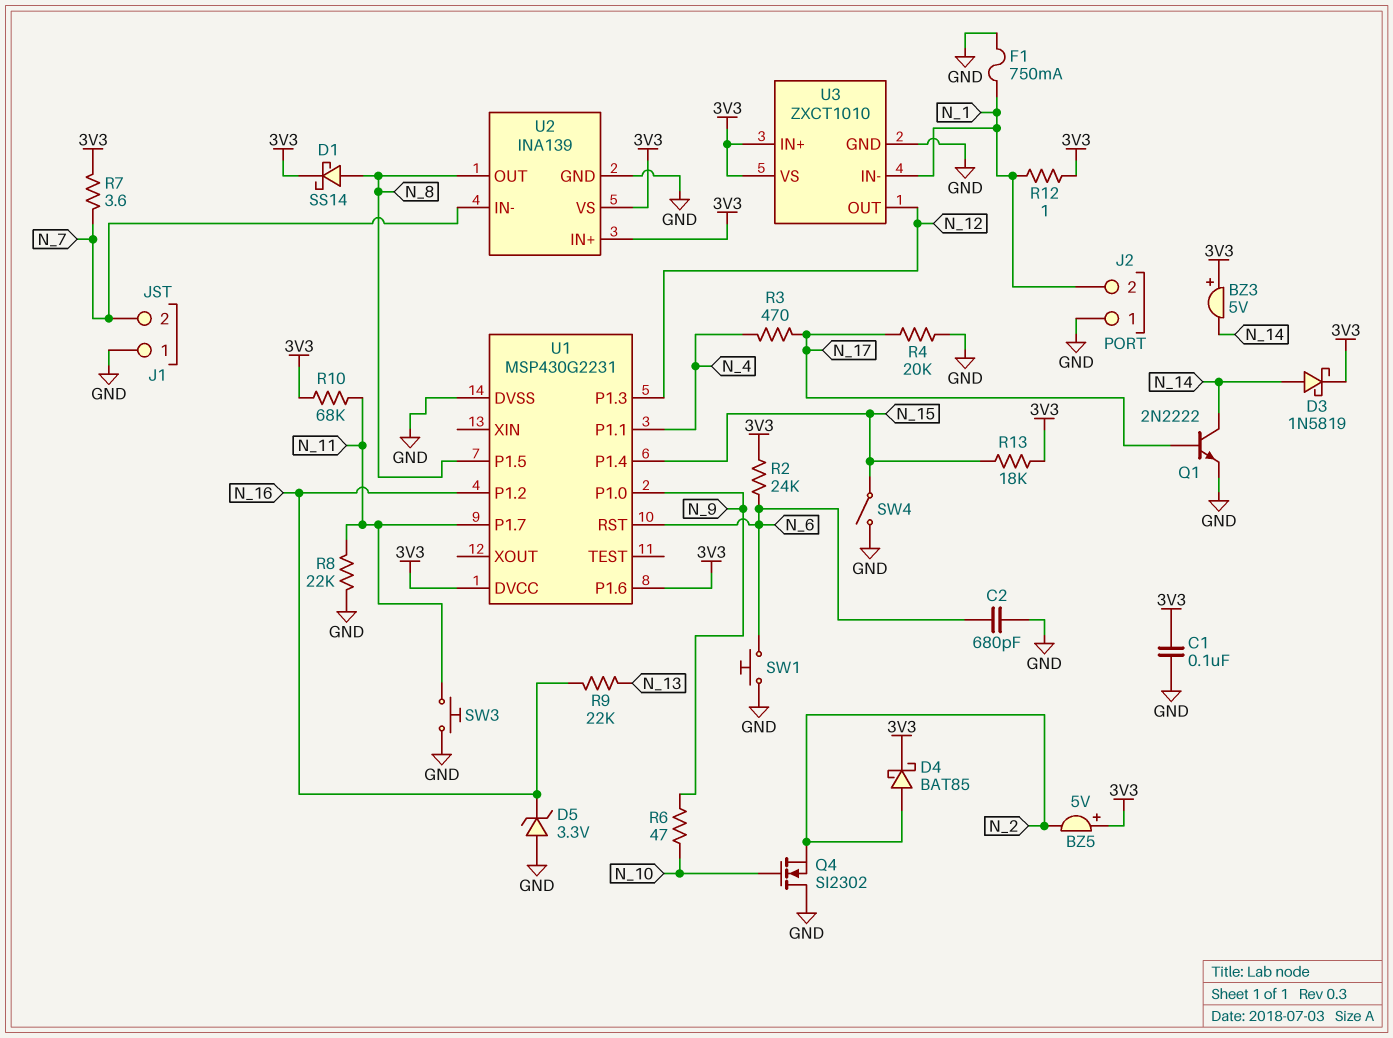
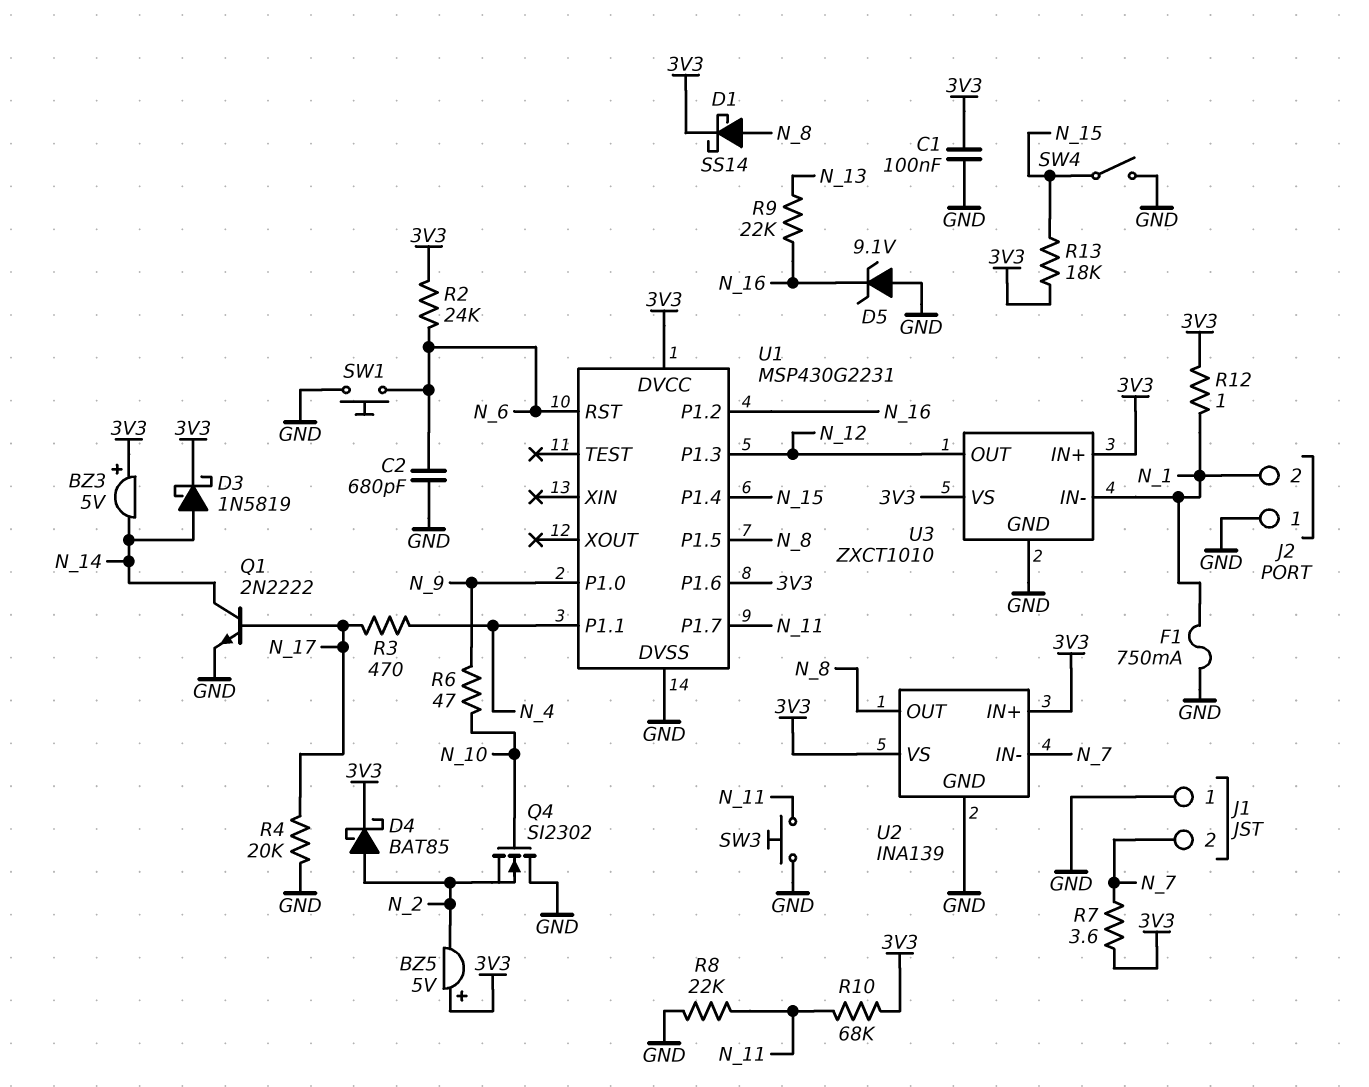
D5: zener 3.3V (A GND, K N_16) -> zener 9.1V (A GND, K N_16)

